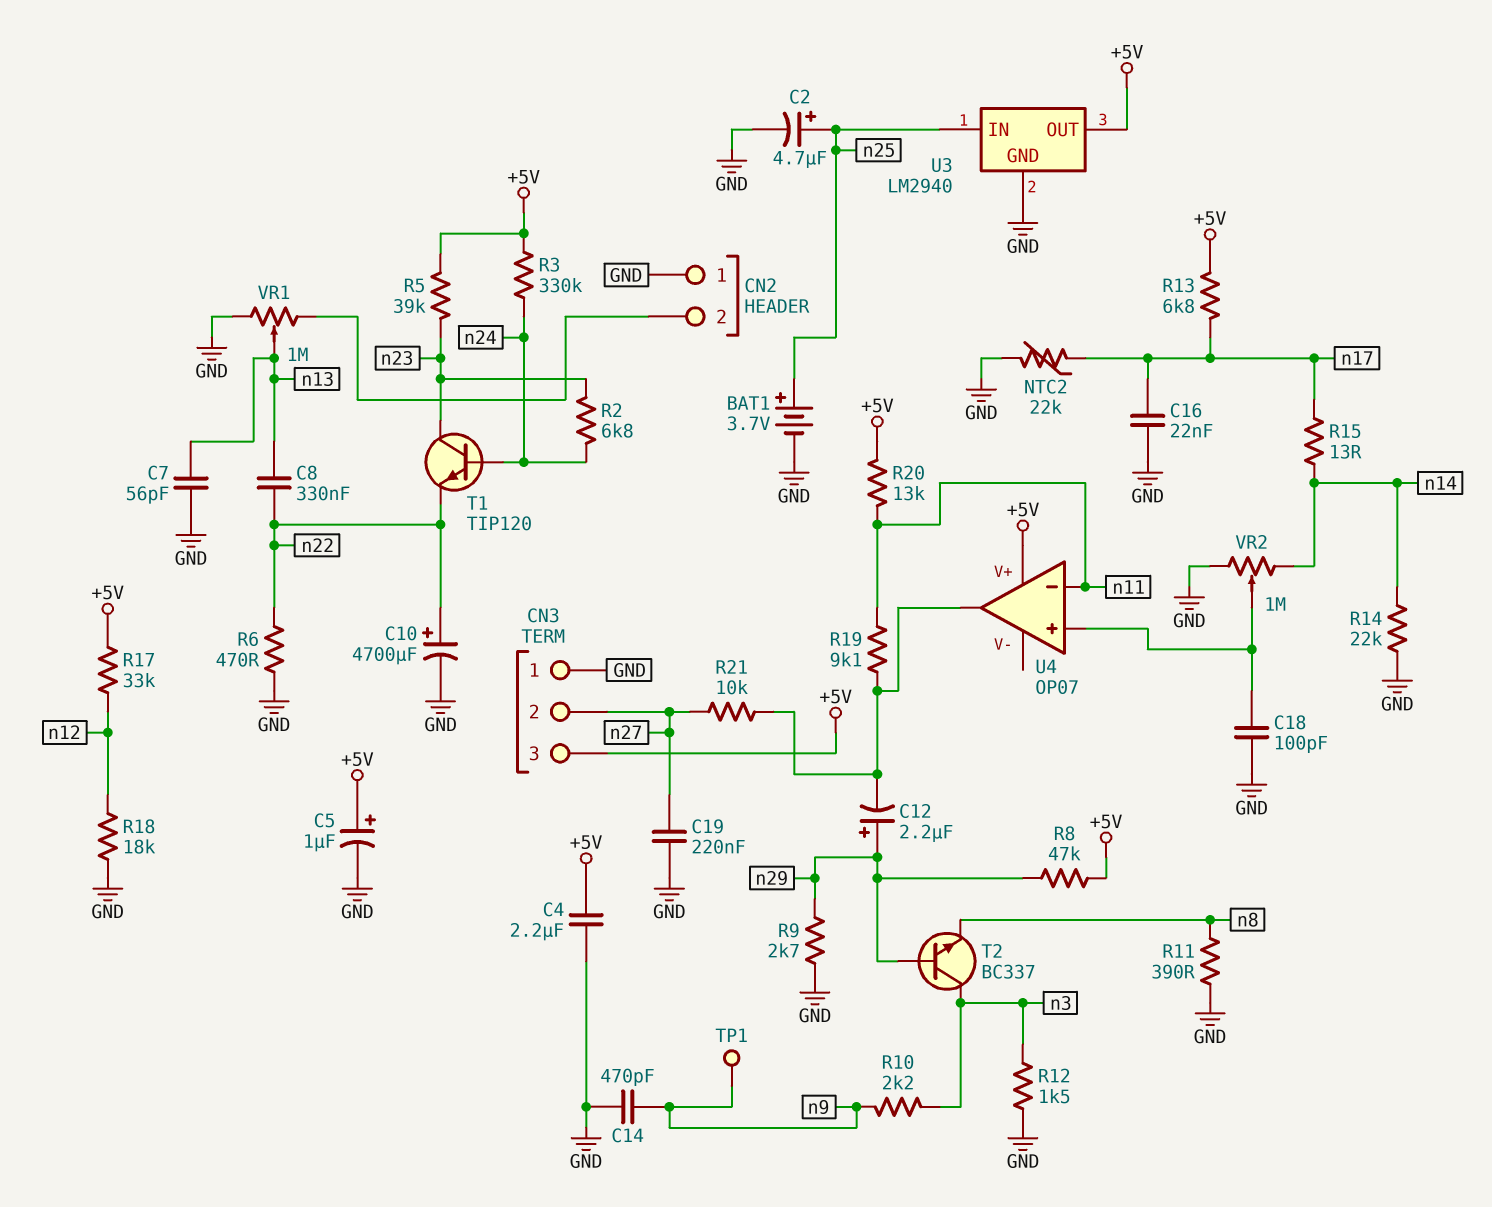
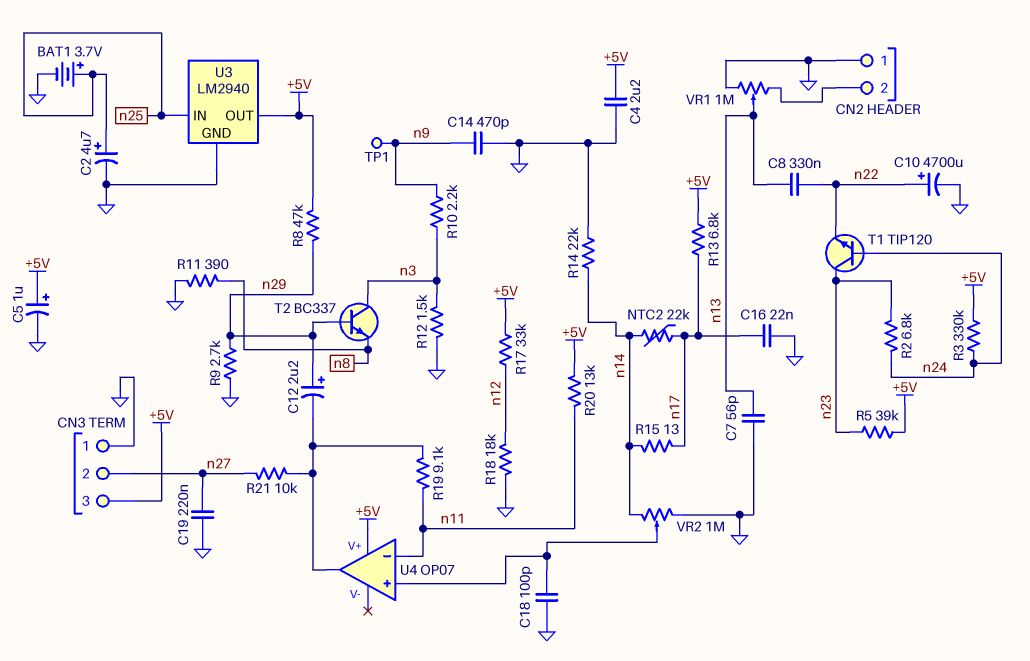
NTC2: 22k (GND, n17) -> 22k (n14, n17)
R6: 470 (GND, n22) -> none

